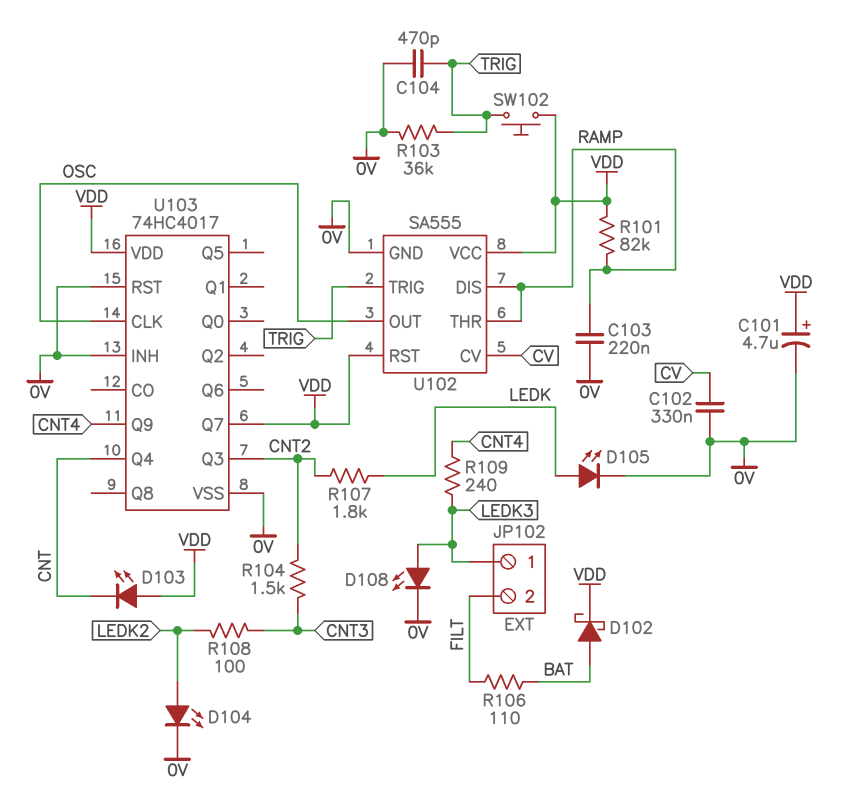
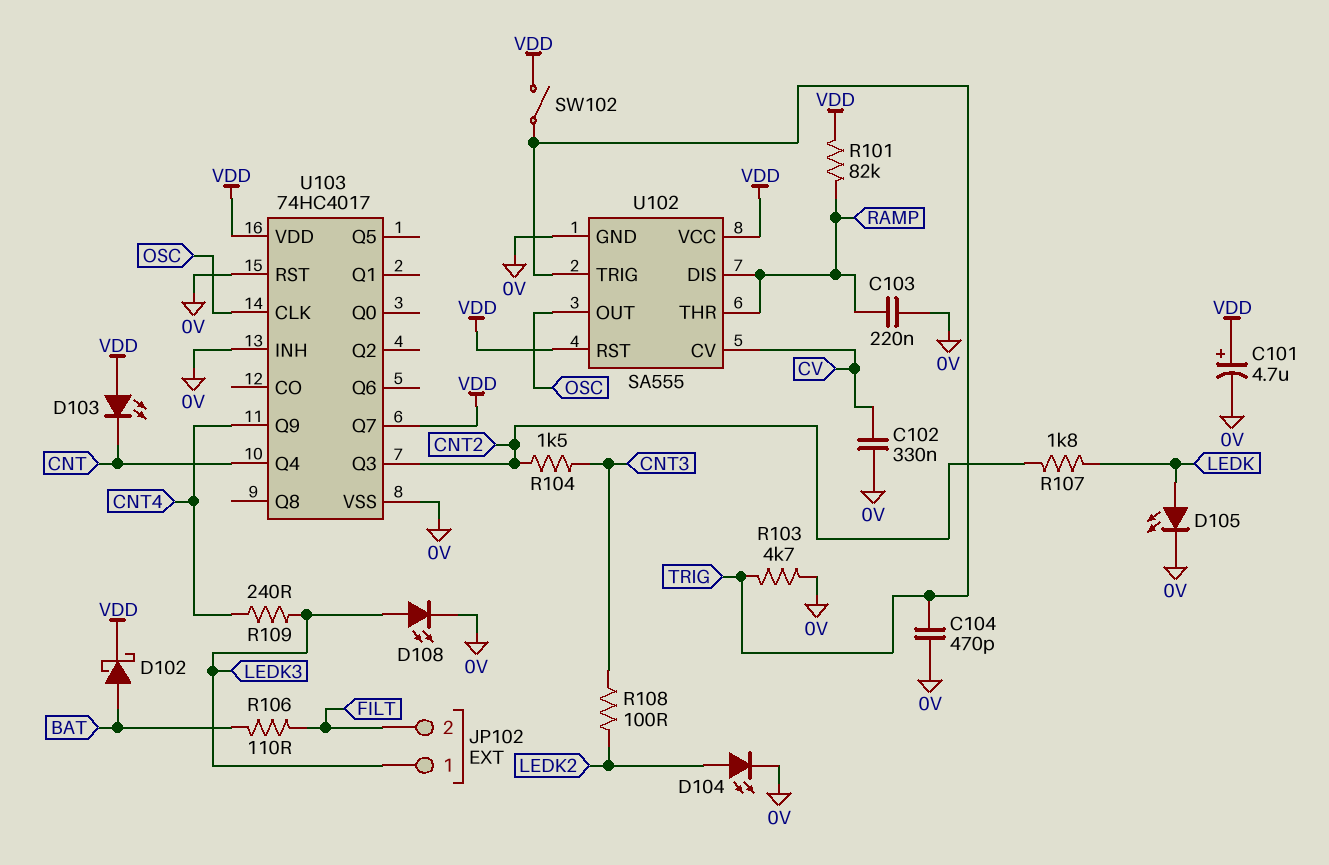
R103: 36k (0V, TRIG) -> 4.7k (0V, TRIG)
SW102: button (TRIG, VDD) -> switch (TRIG, VDD)

